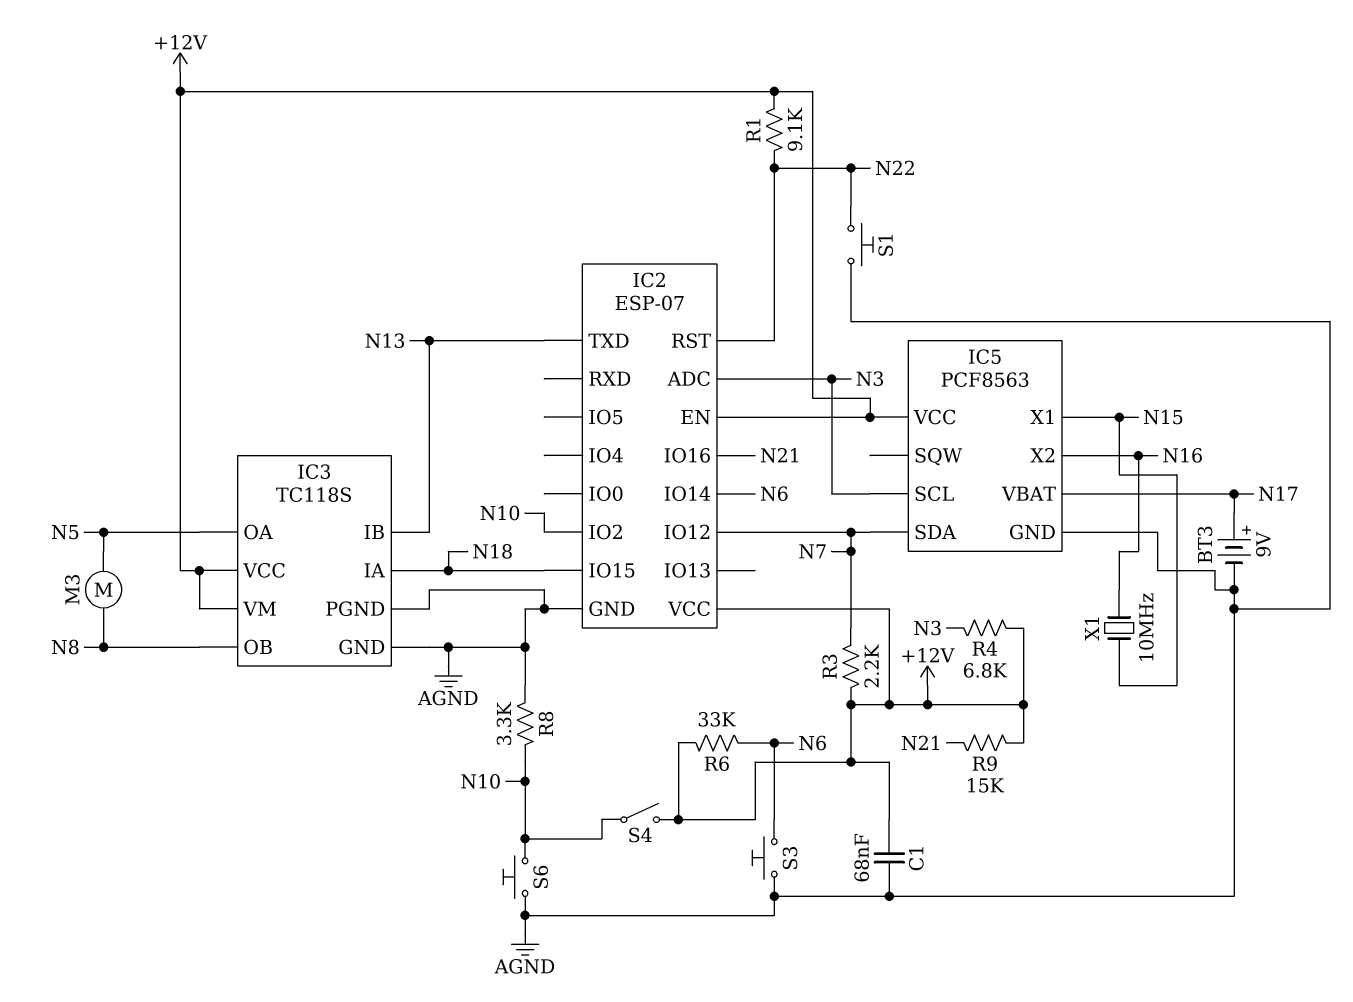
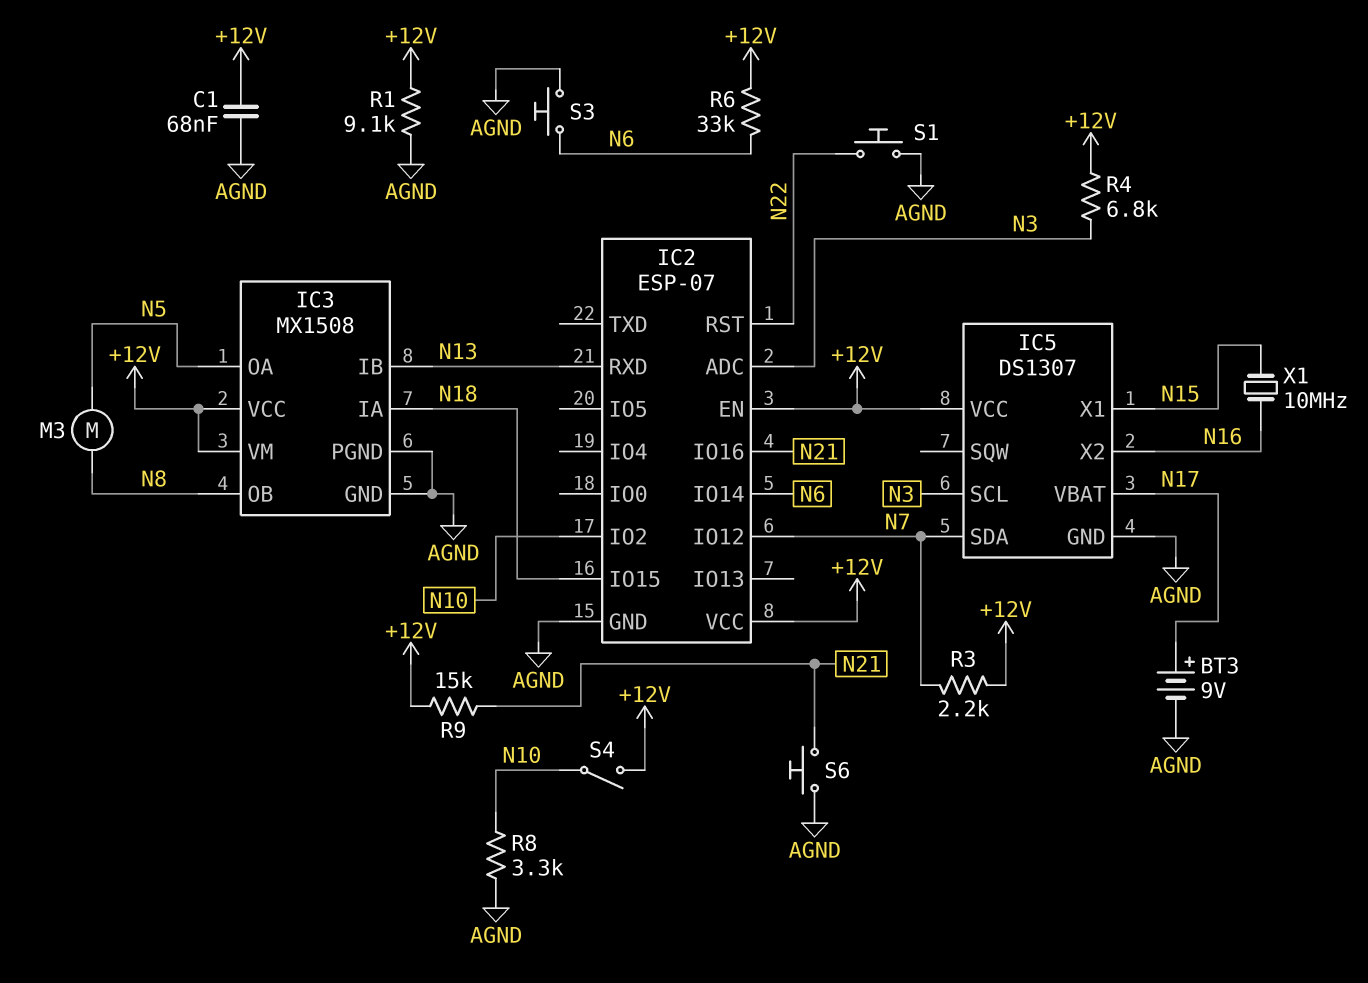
IC2 pin RXD: none -> N13
IC2 pin TXD: N13 -> none
IC3: TC118S -> MX1508
IC5: PCF8563 -> DS1307
R1: 9.1k (+12V, N22) -> 9.1k (+12V, AGND)
S6: button (AGND, N10) -> button (AGND, N21)

